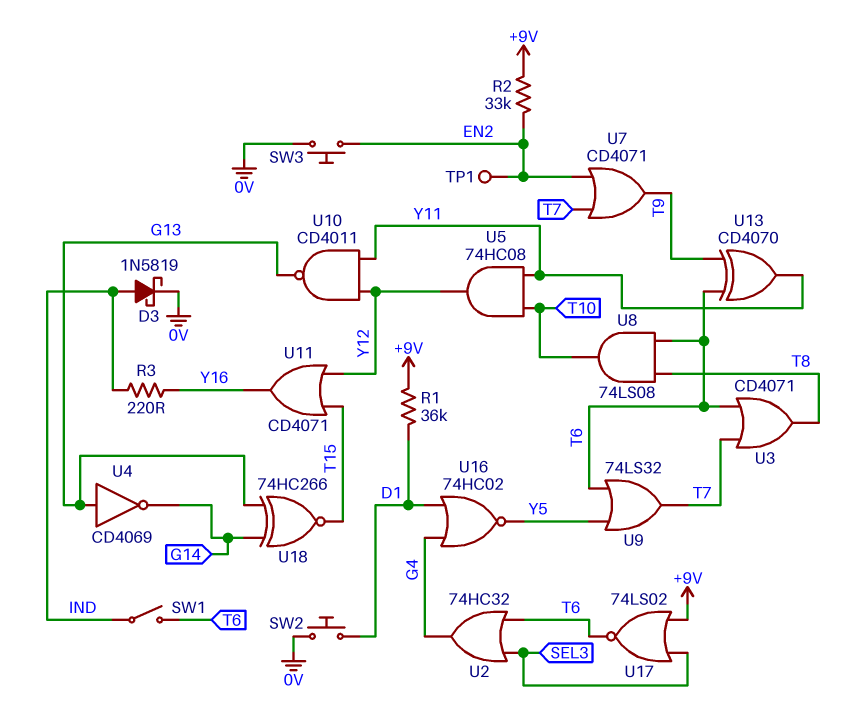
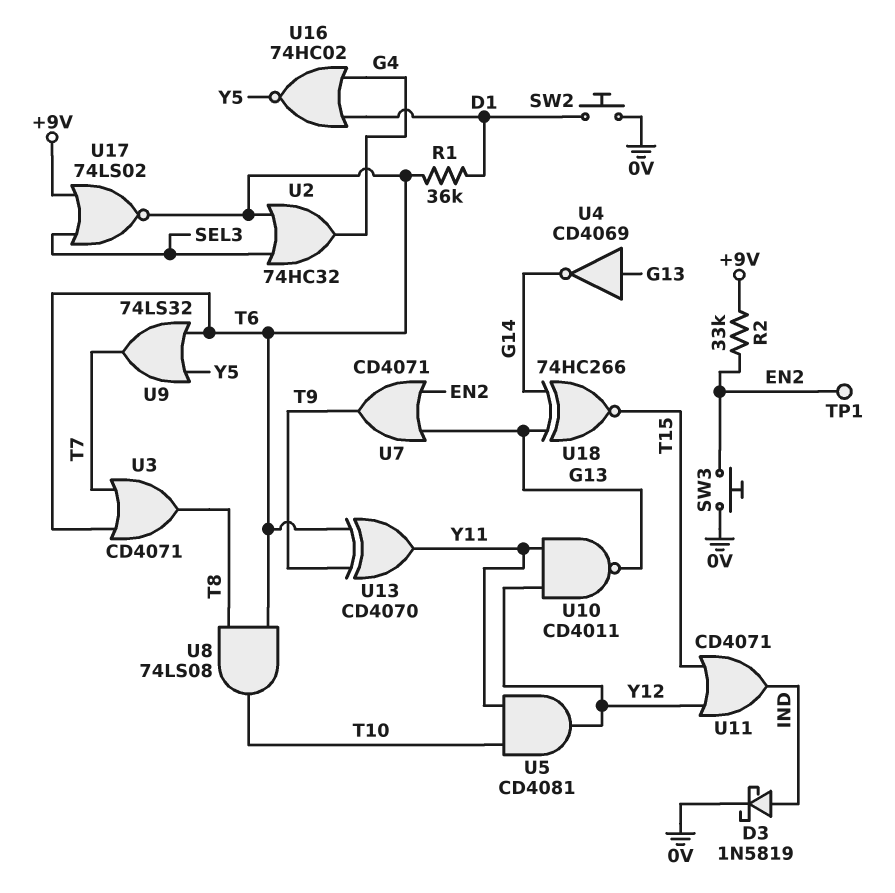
R1: 36k (+9V, D1) -> 36k (D1, T6)
R3: 220 (IND, Y16) -> none
SW1: switch (IND, T6) -> none
U5: AND 74HC08 (in T10, in Y11, out Y12) -> AND CD4081 (in T10, in Y11, out Y12)
U7: OR CD4071 (in EN2, in T7, out T9) -> OR CD4071 (in EN2, in G13, out T9)
U11: OR CD4071 (in T15, in Y12, out Y16) -> OR CD4071 (in T15, in Y12, out IND)

